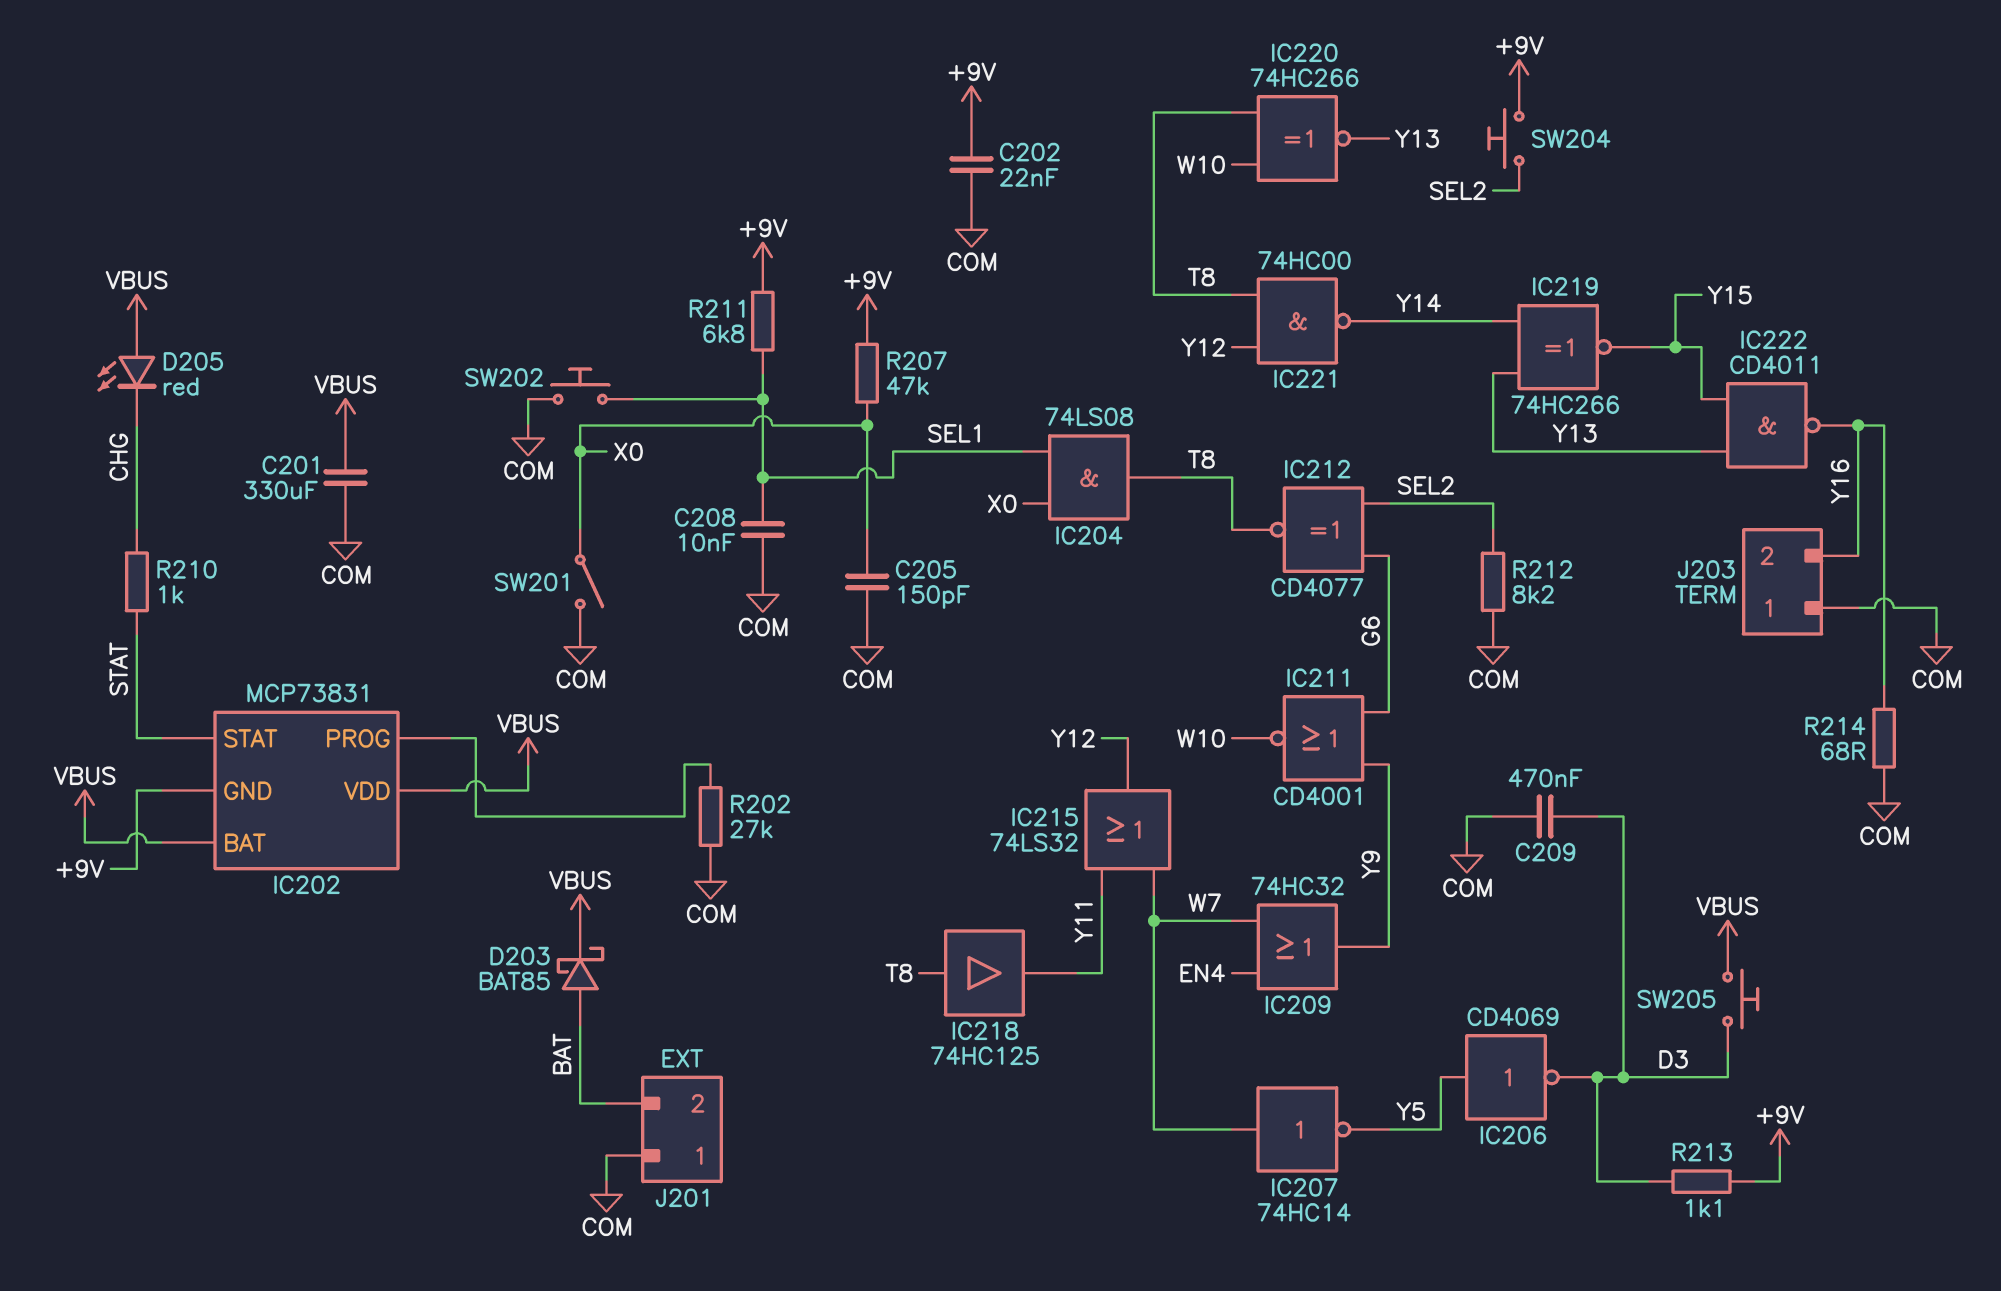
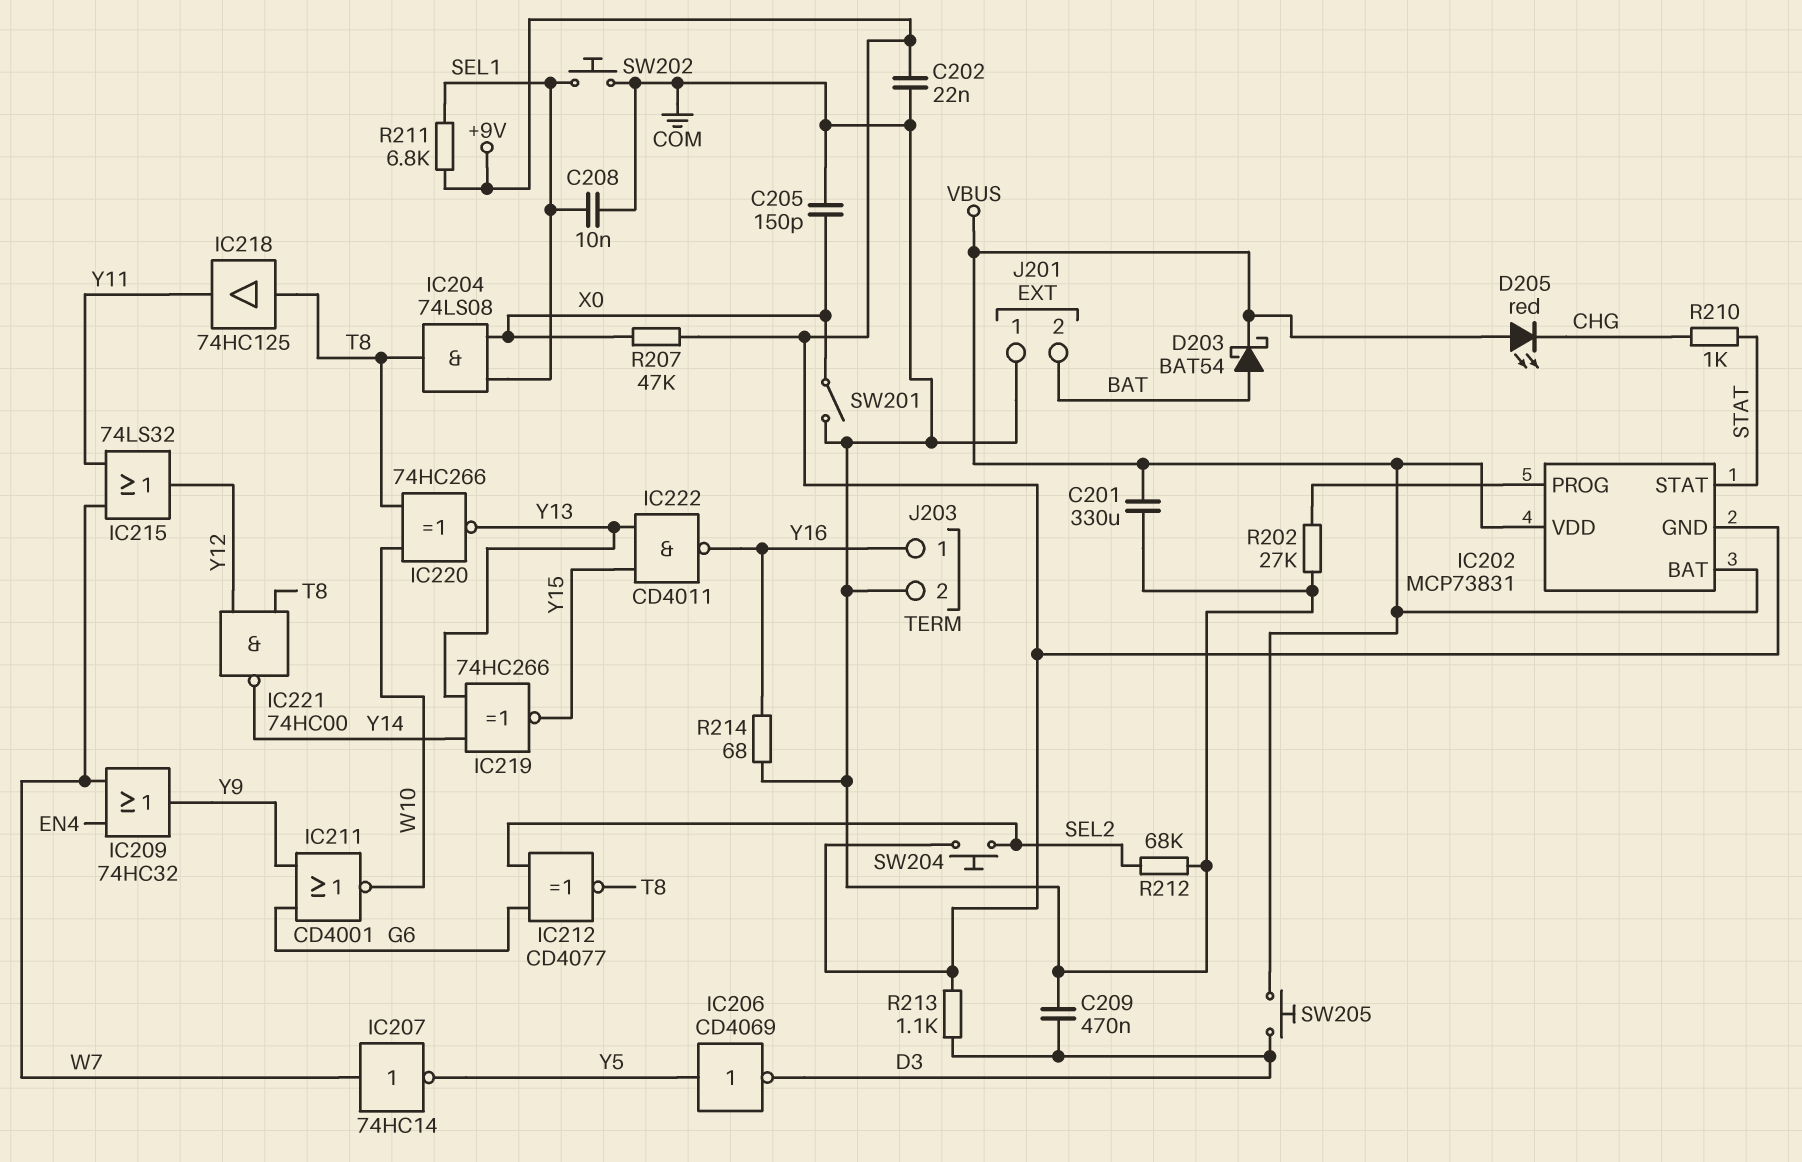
D203: schottky BAT85 (A BAT, K VBUS) -> schottky BAT54 (A BAT, K VBUS)
J203 pin 1: COM -> Y16
J203 pin 2: Y16 -> COM
R212: 8.2k (COM, SEL2) -> 68k (COM, SEL2)

